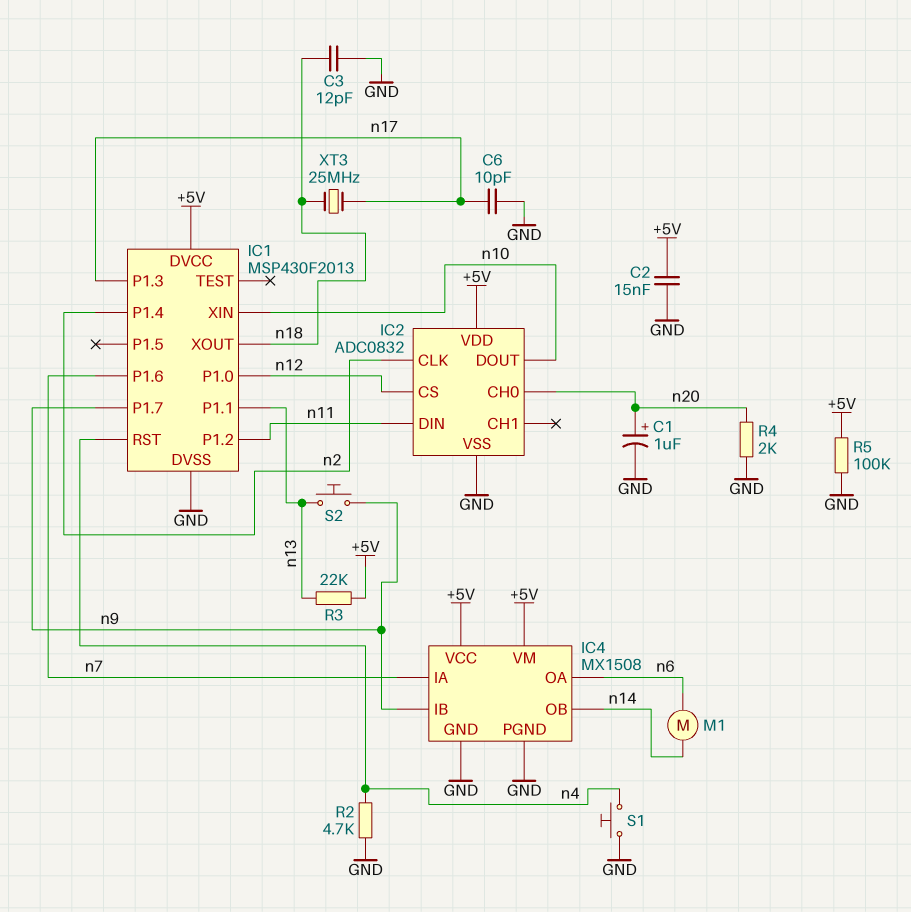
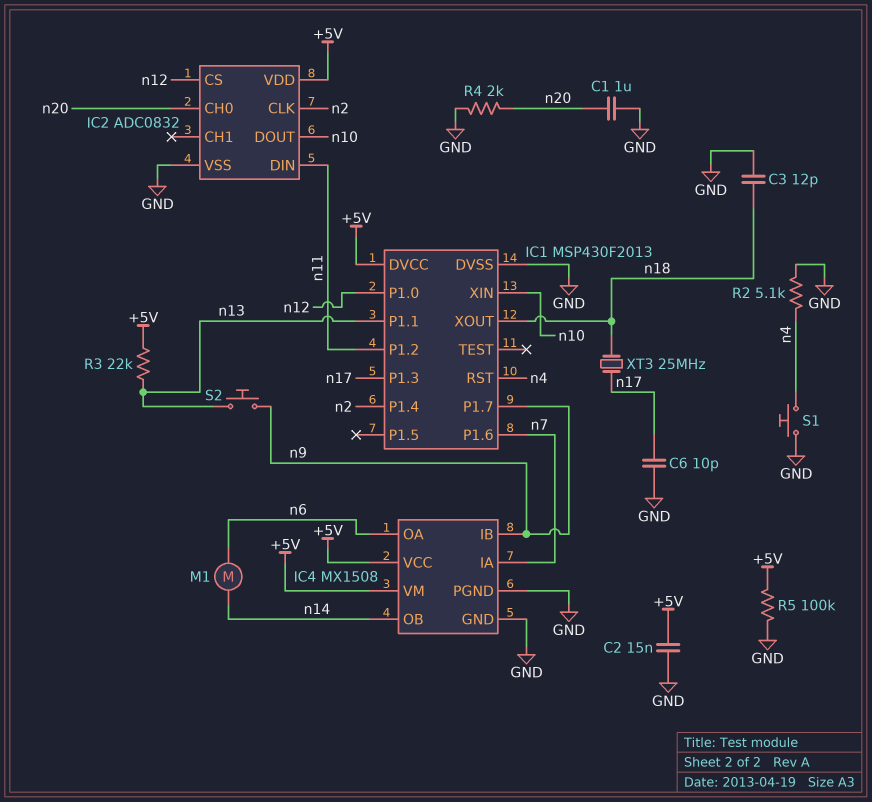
C1: 1uF (plus n20, minus GND) -> 1uF (GND, n20)
R2: 4.7k (GND, n4) -> 5.1k (GND, n4)

